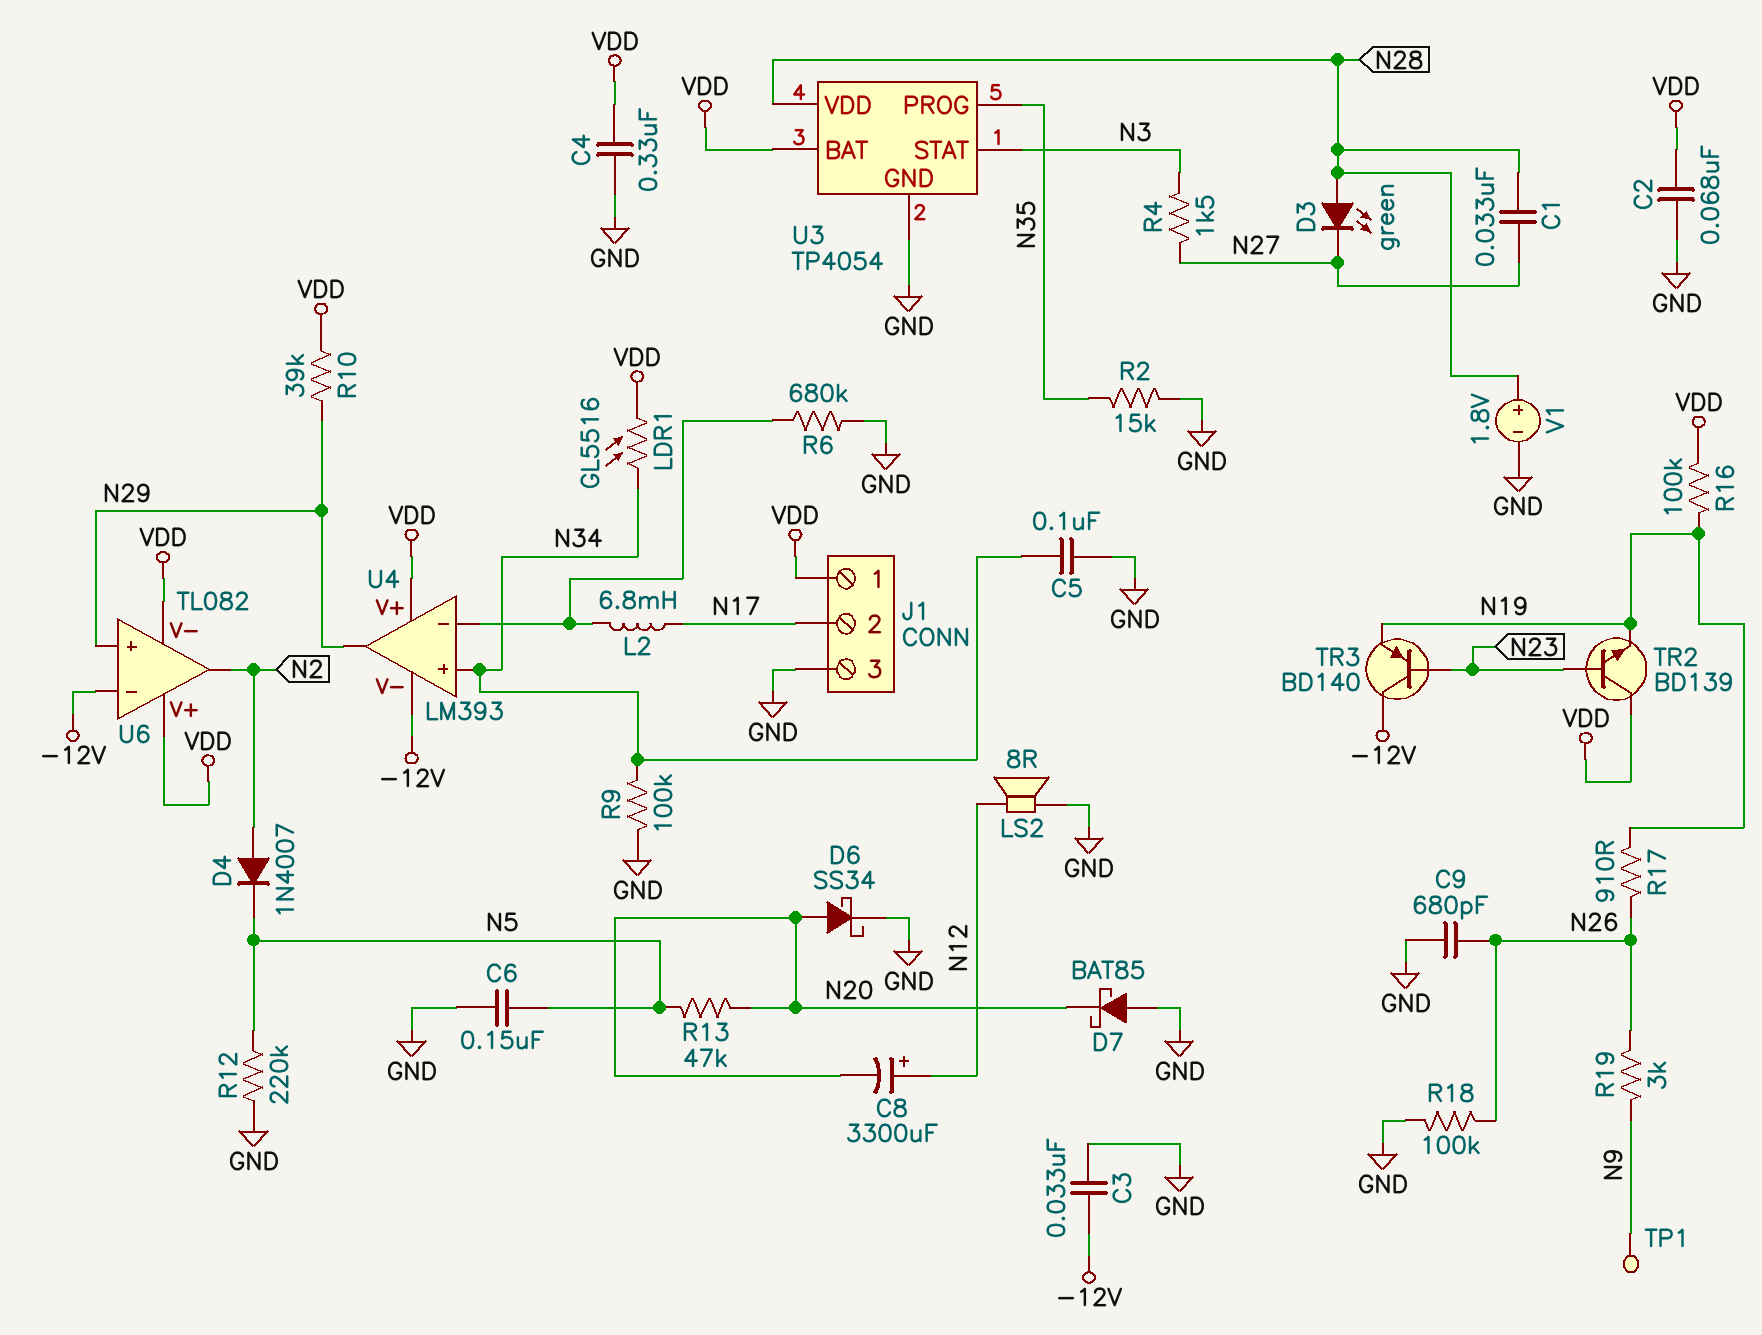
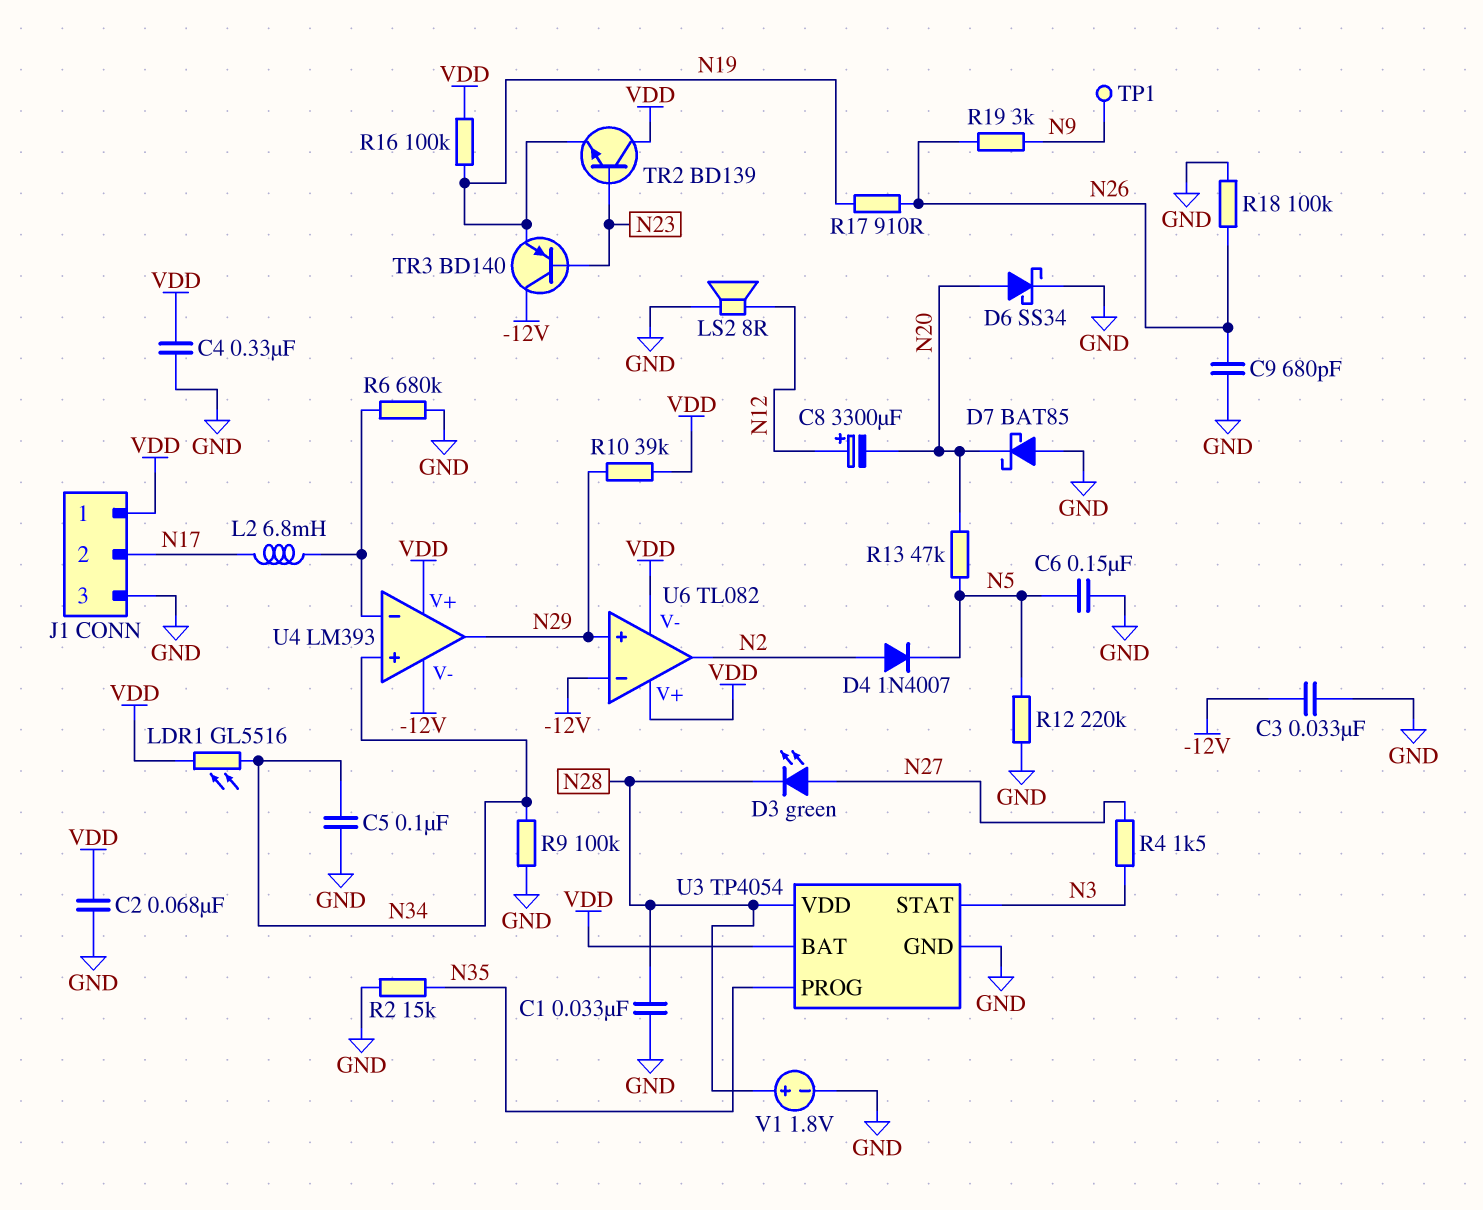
C1: 33nF (N27, N28) -> 33nF (GND, N28)
D3: LED green (A N28, K N27) -> LED green (A N27, K N28)

